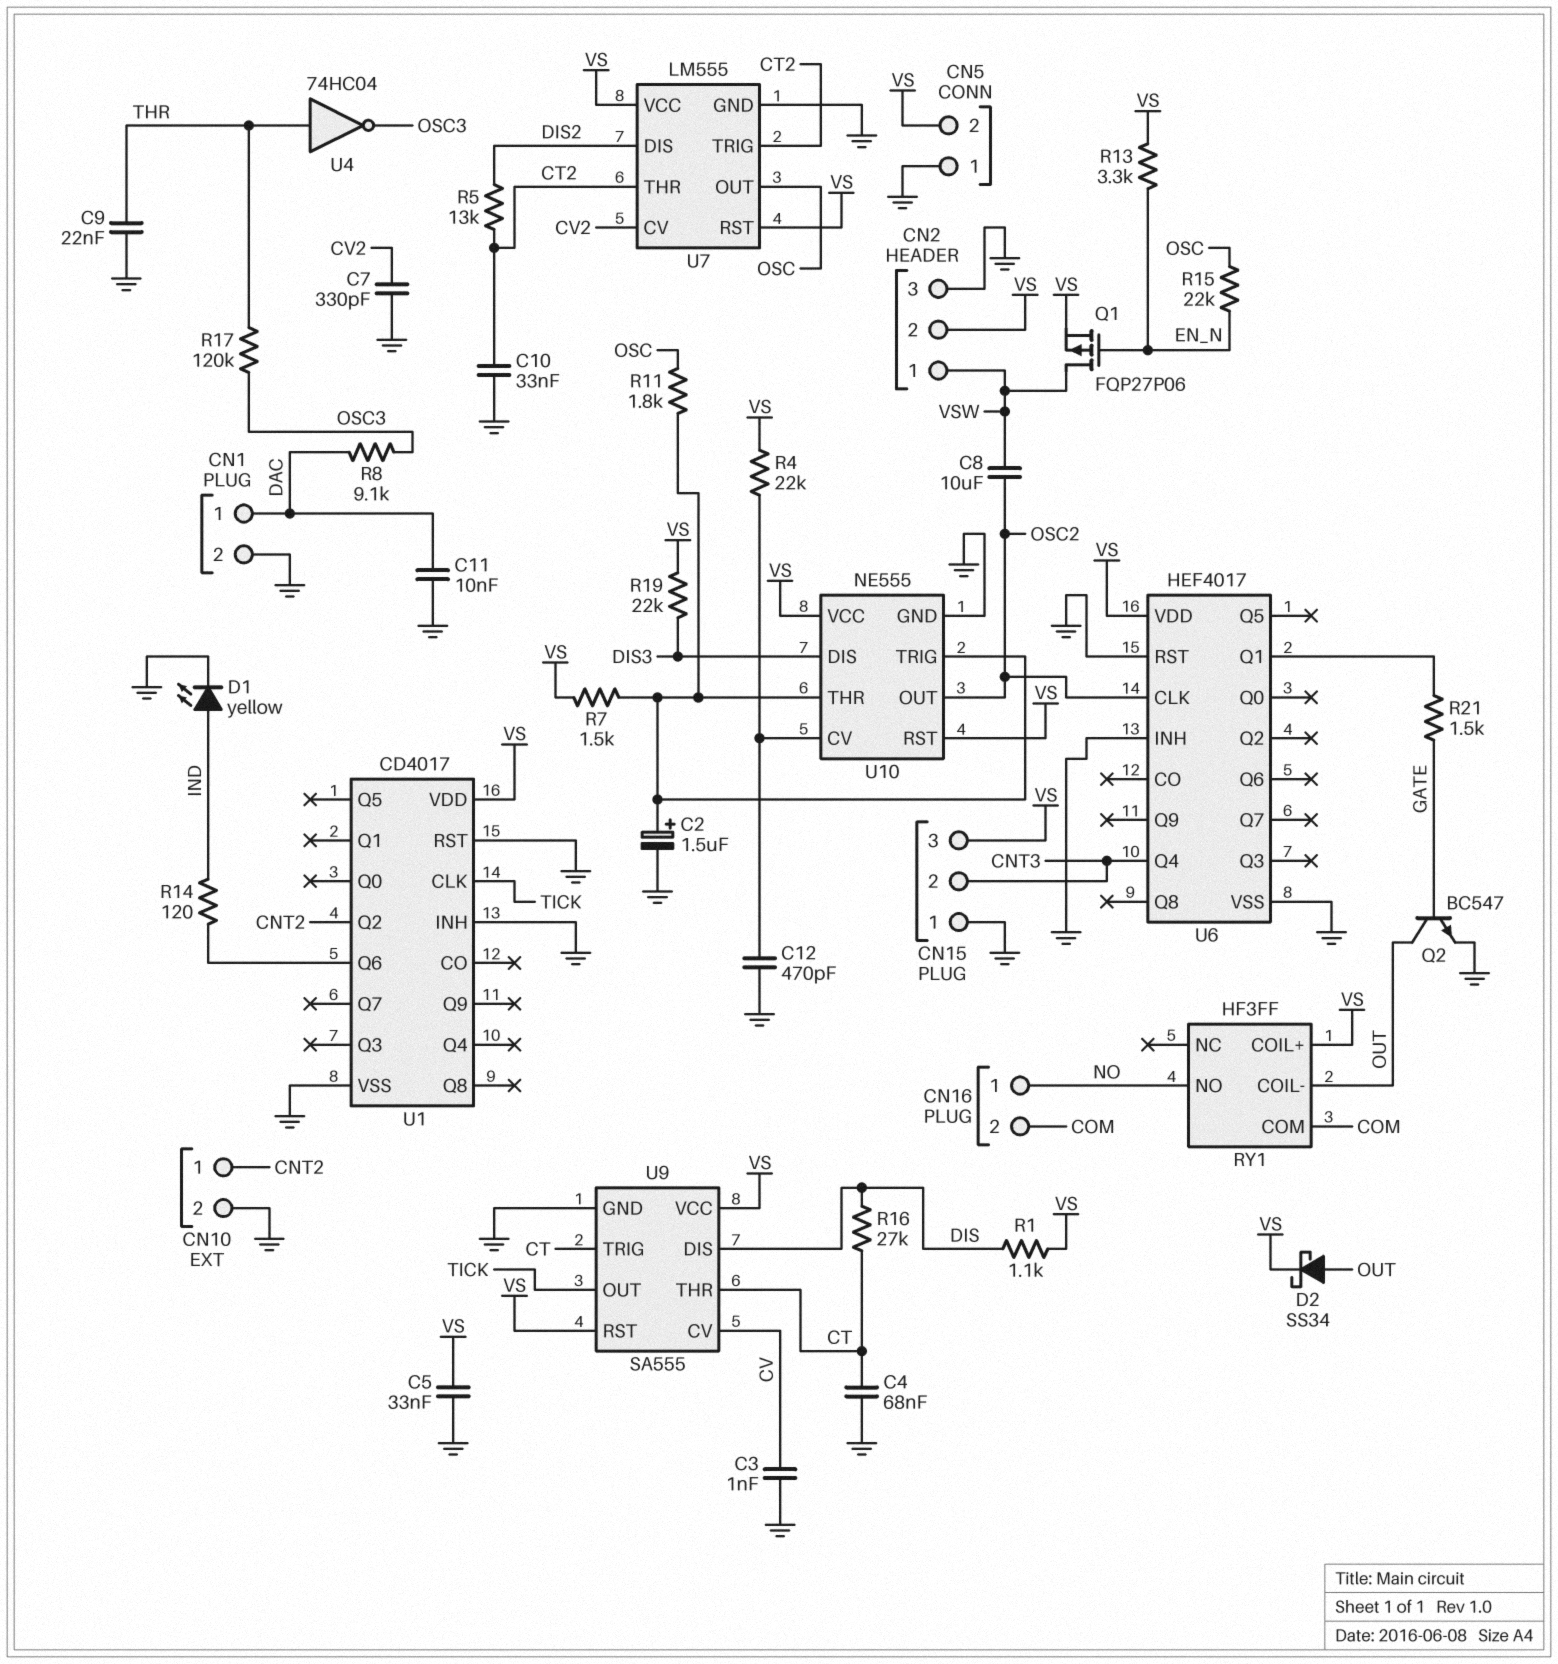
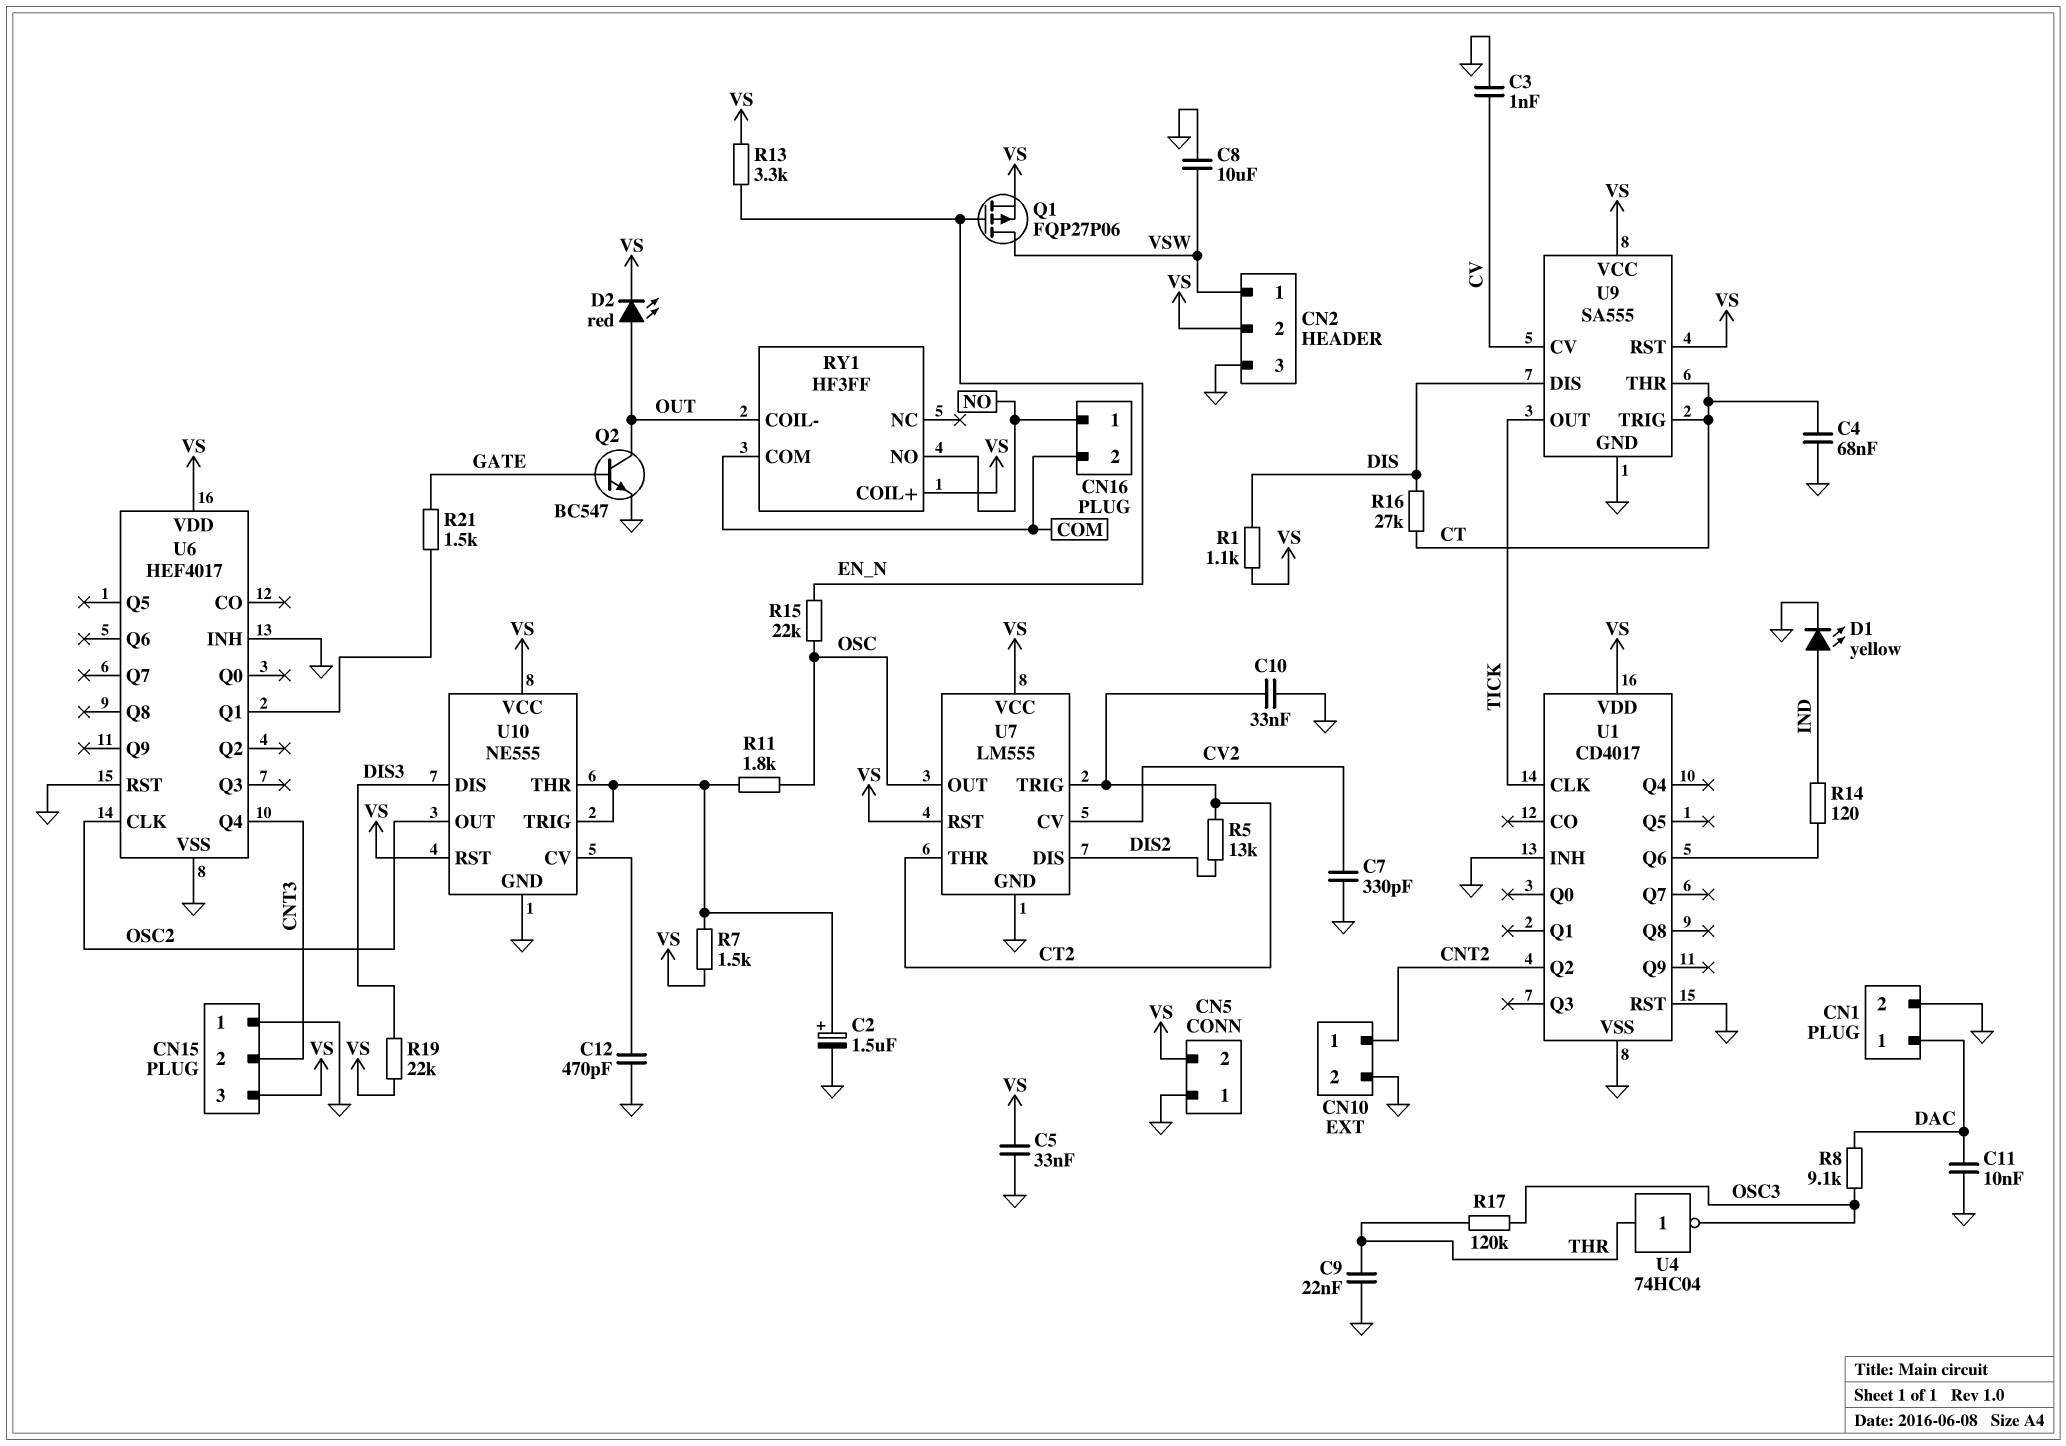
C8: 10uF (OSC2, VSW) -> 10uF (GND, VSW)
D2: schottky SS34 (A OUT, K VS) -> LED red (A OUT, K VS)
R4: 22k (U10/CV, VS) -> none

